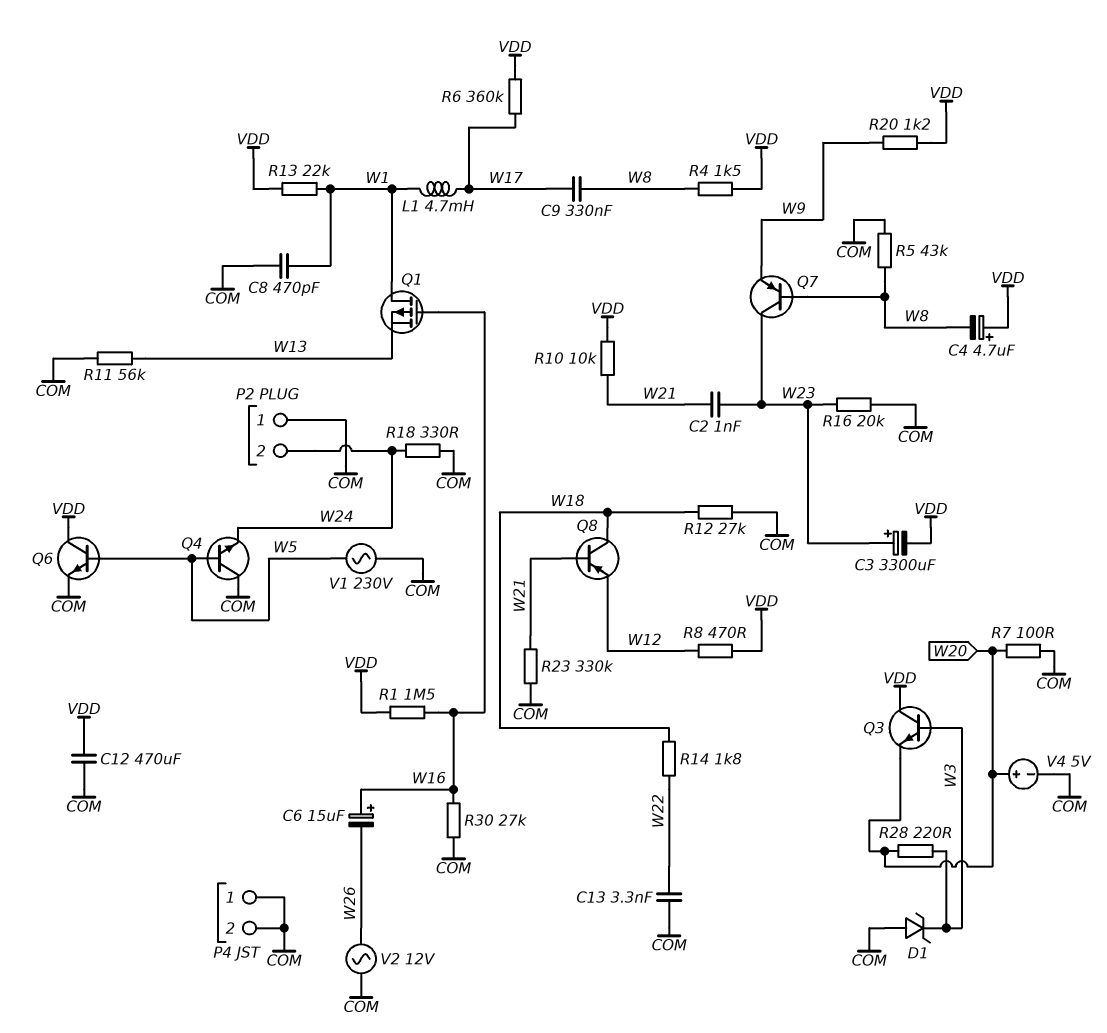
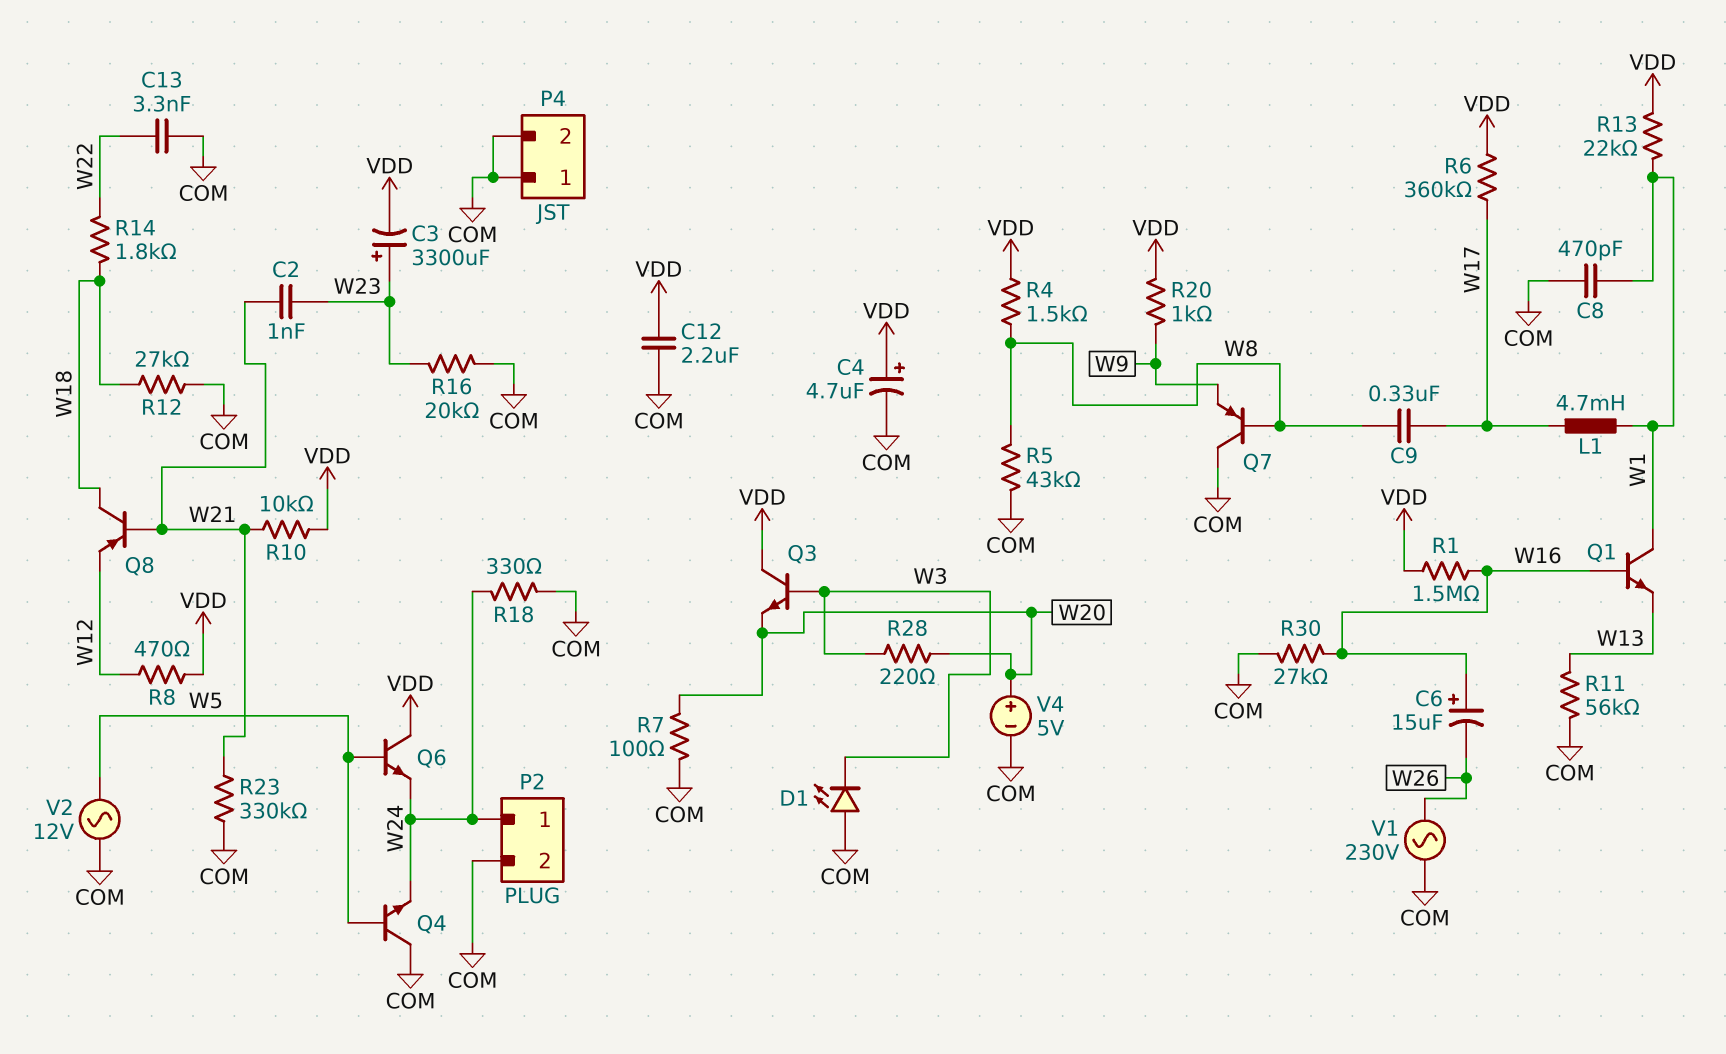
C4: 4.7uF (plus VDD, minus W8) -> 4.7uF (plus VDD, minus COM)
C12: 470uF (COM, VDD) -> 2.2uF (COM, VDD)
D1: zener (A COM, K W3) -> LED (A COM, K W3)
P2 pin 1: COM -> W24
P2 pin 2: W24 -> COM
Q1: PMOS (G W16, D W1, S W13) -> NPN (B W16, C W1, E W13)
Q6: NPN (B W5, C VDD, E COM) -> NPN (B W5, C VDD, E W24)
Q7: PNP (B W8, C W23, E W9) -> PNP (B W8, C COM, E W9)
R20: 1.2k (VDD, W9) -> 1k (VDD, W9)
V1: AC 230V (COM, W5) -> AC 230V (COM, W26)
V2: AC 12V (COM, W26) -> AC 12V (COM, W5)

